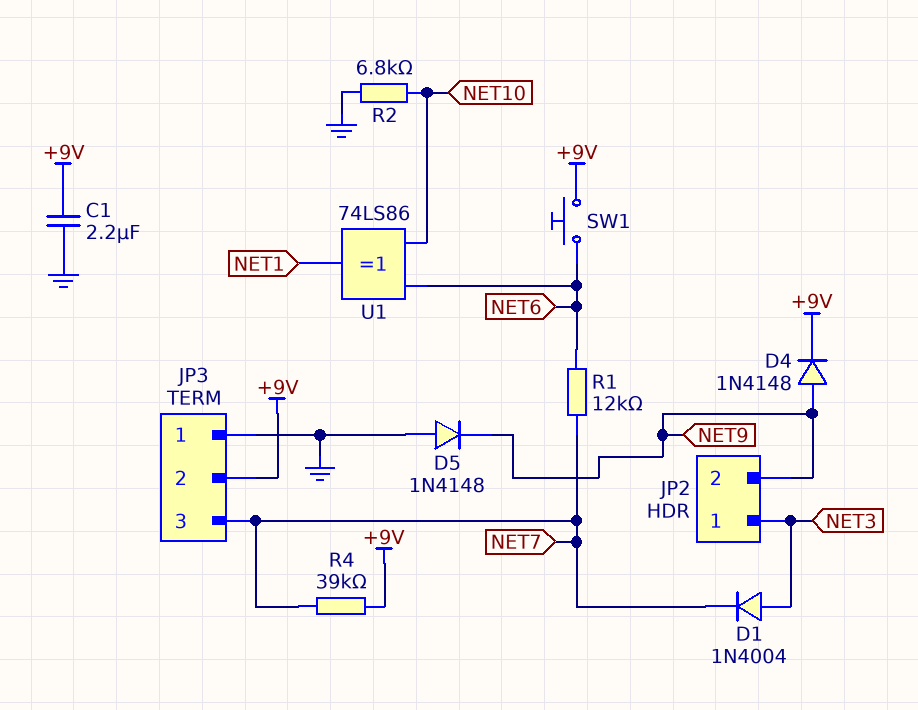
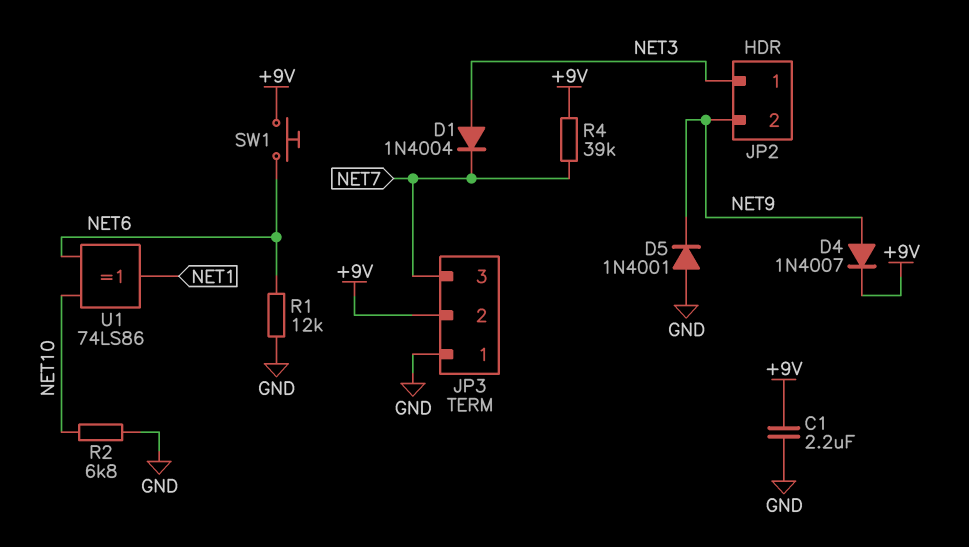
D4: diode 1N4148 (A NET9, K +9V) -> diode 1N4007 (A NET9, K +9V)
D5: diode 1N4148 (A GND, K NET9) -> diode 1N4001 (A GND, K NET9)
R1: 12k (NET6, NET7) -> 12k (GND, NET6)

